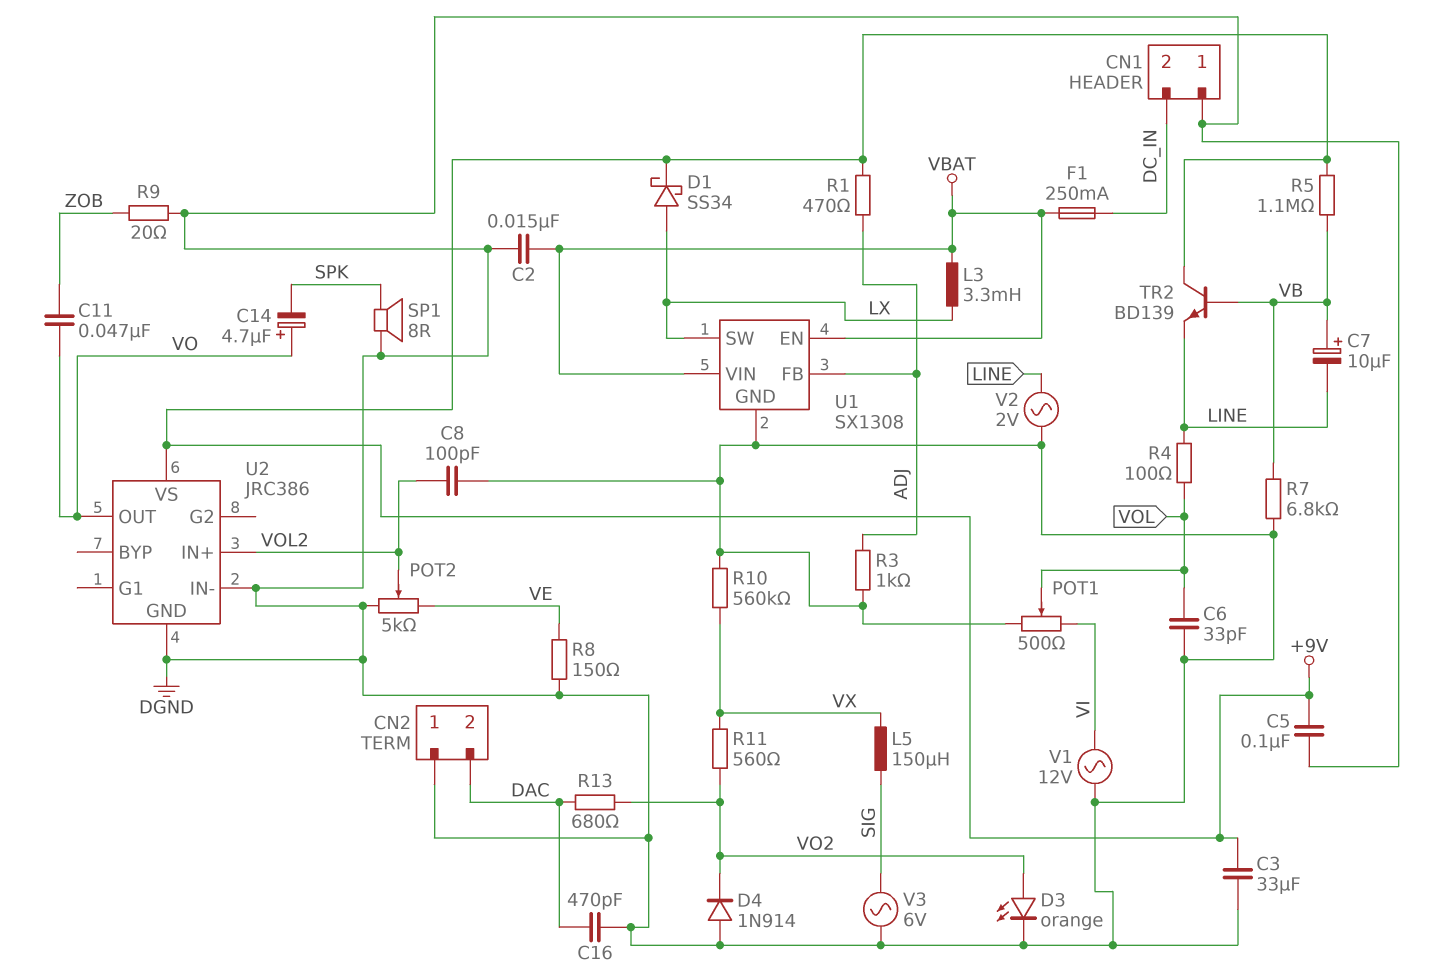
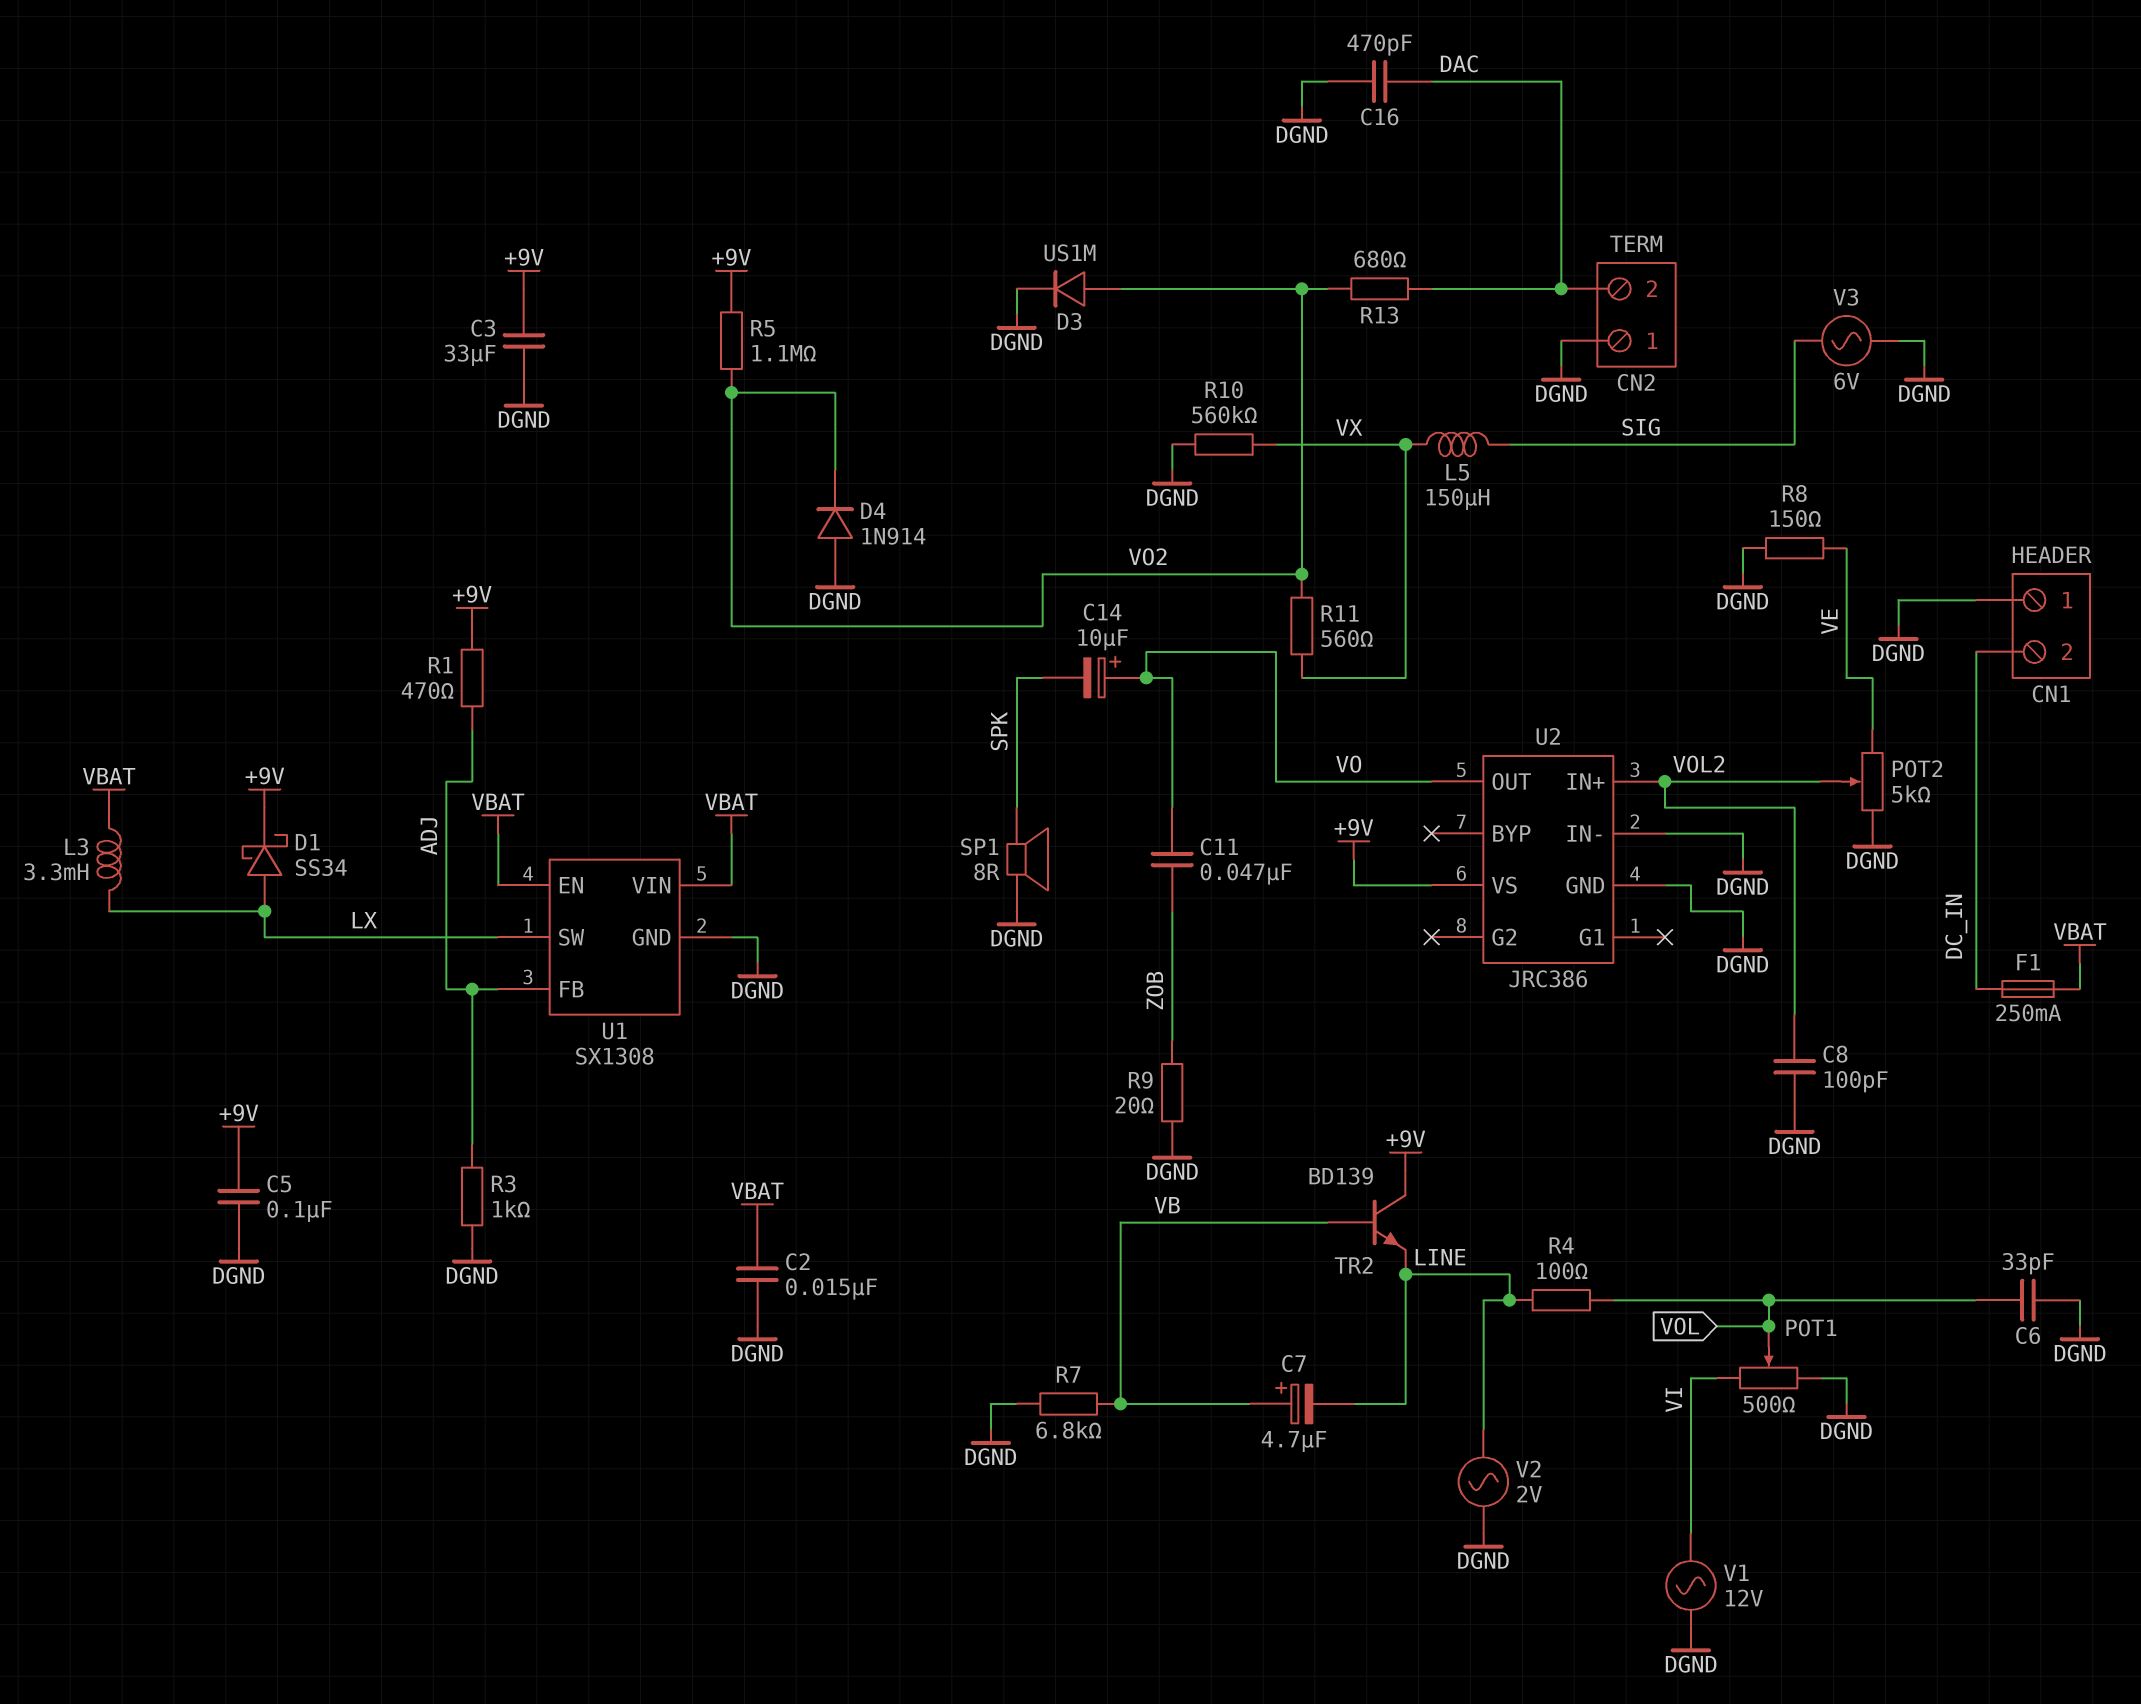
C7: 10uF (plus VB, minus LINE) -> 4.7uF (plus VB, minus LINE)
C14: 4.7uF (plus VO, minus SPK) -> 10uF (plus VO, minus SPK)
D3: LED orange (A VO2, K DGND) -> diode US1M (A VO2, K DGND)
R5: 1.1M (+9V, VB) -> 1.1M (+9V, VO2)

